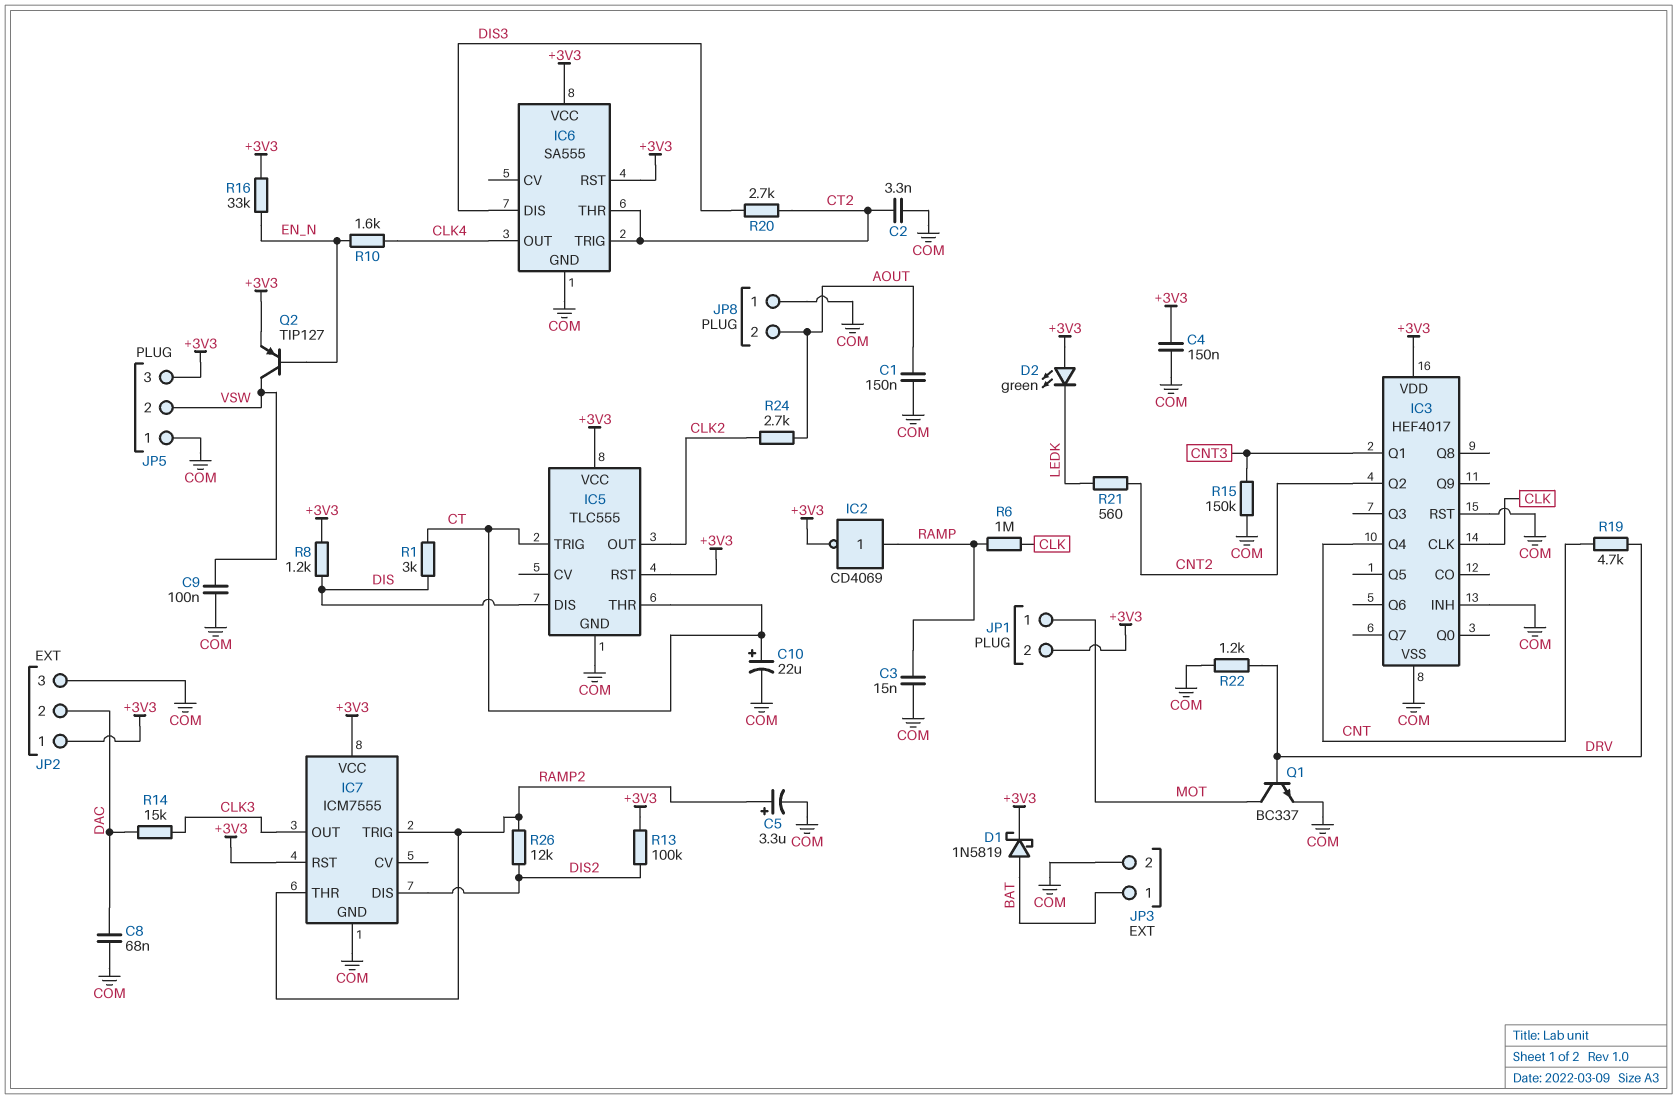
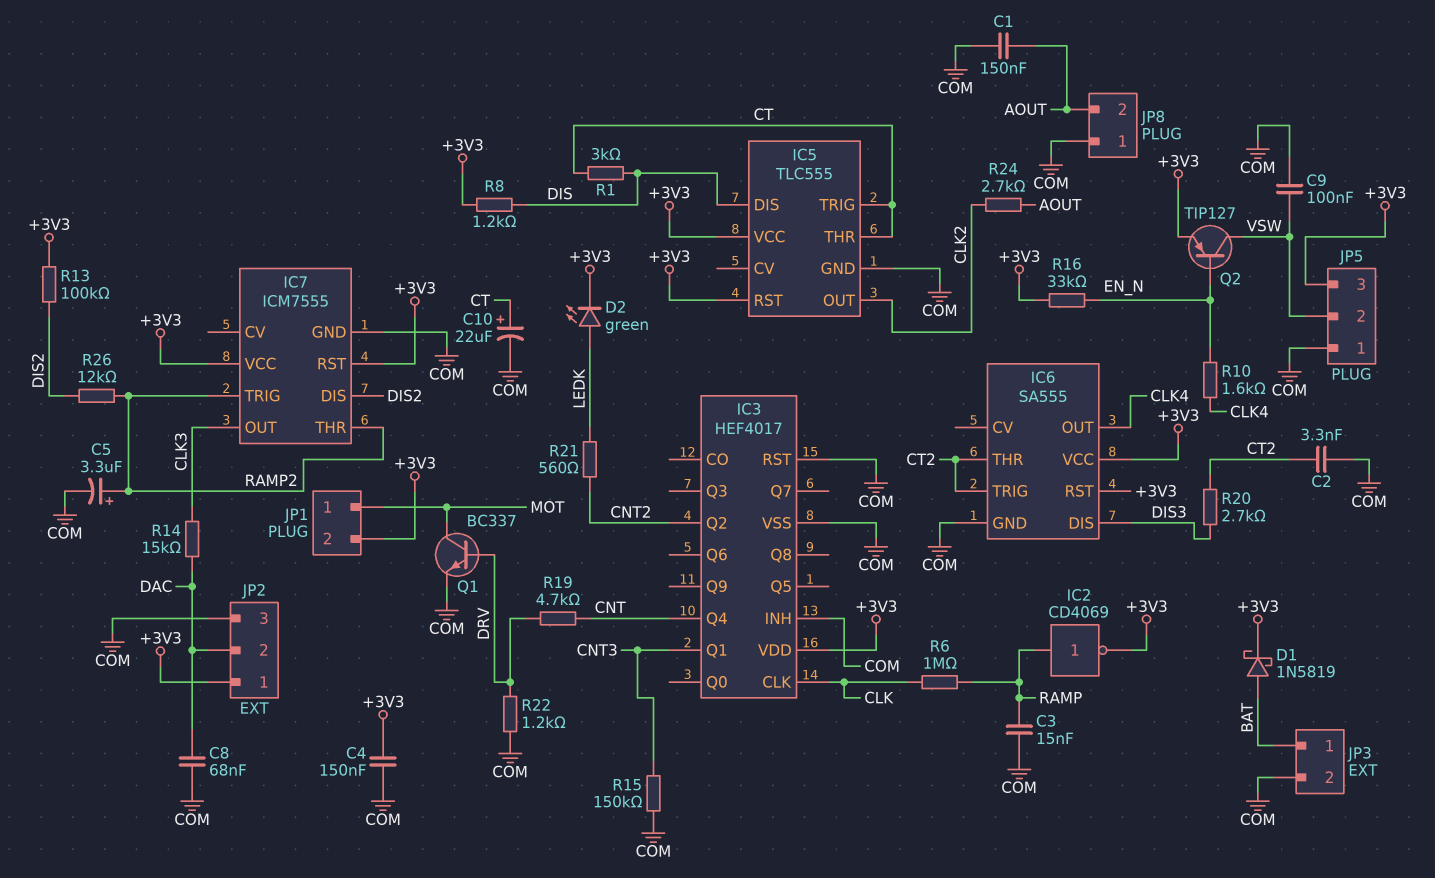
D2: LED green (A +3V3, K LEDK) -> LED green (A LEDK, K +3V3)

